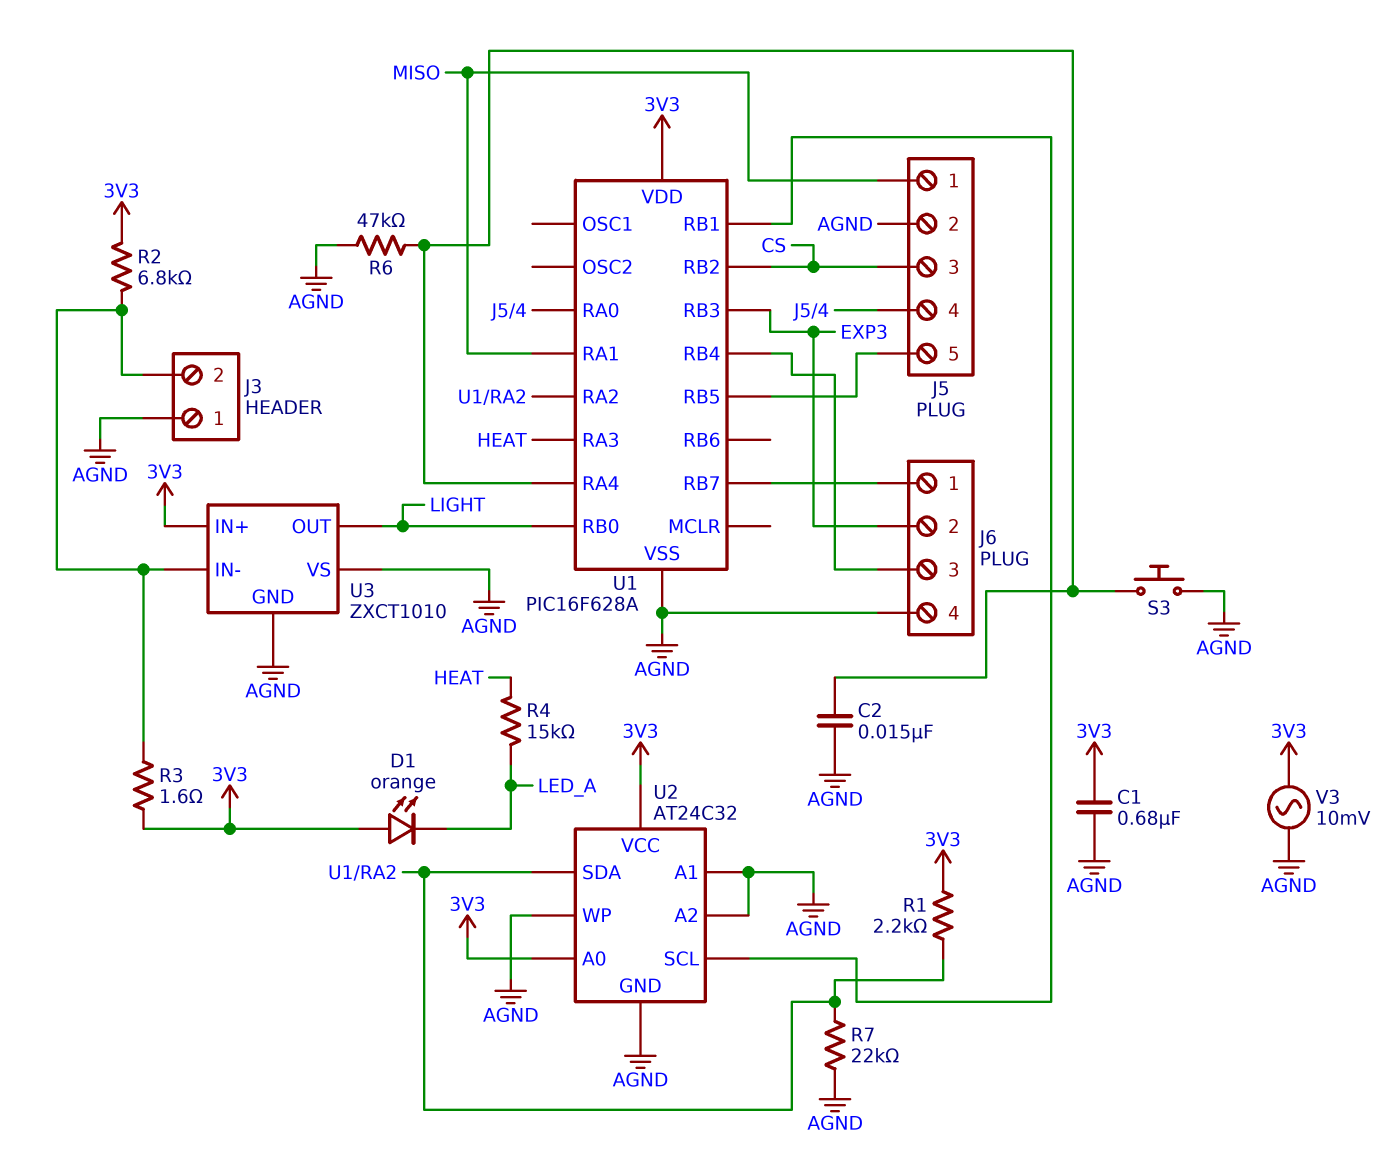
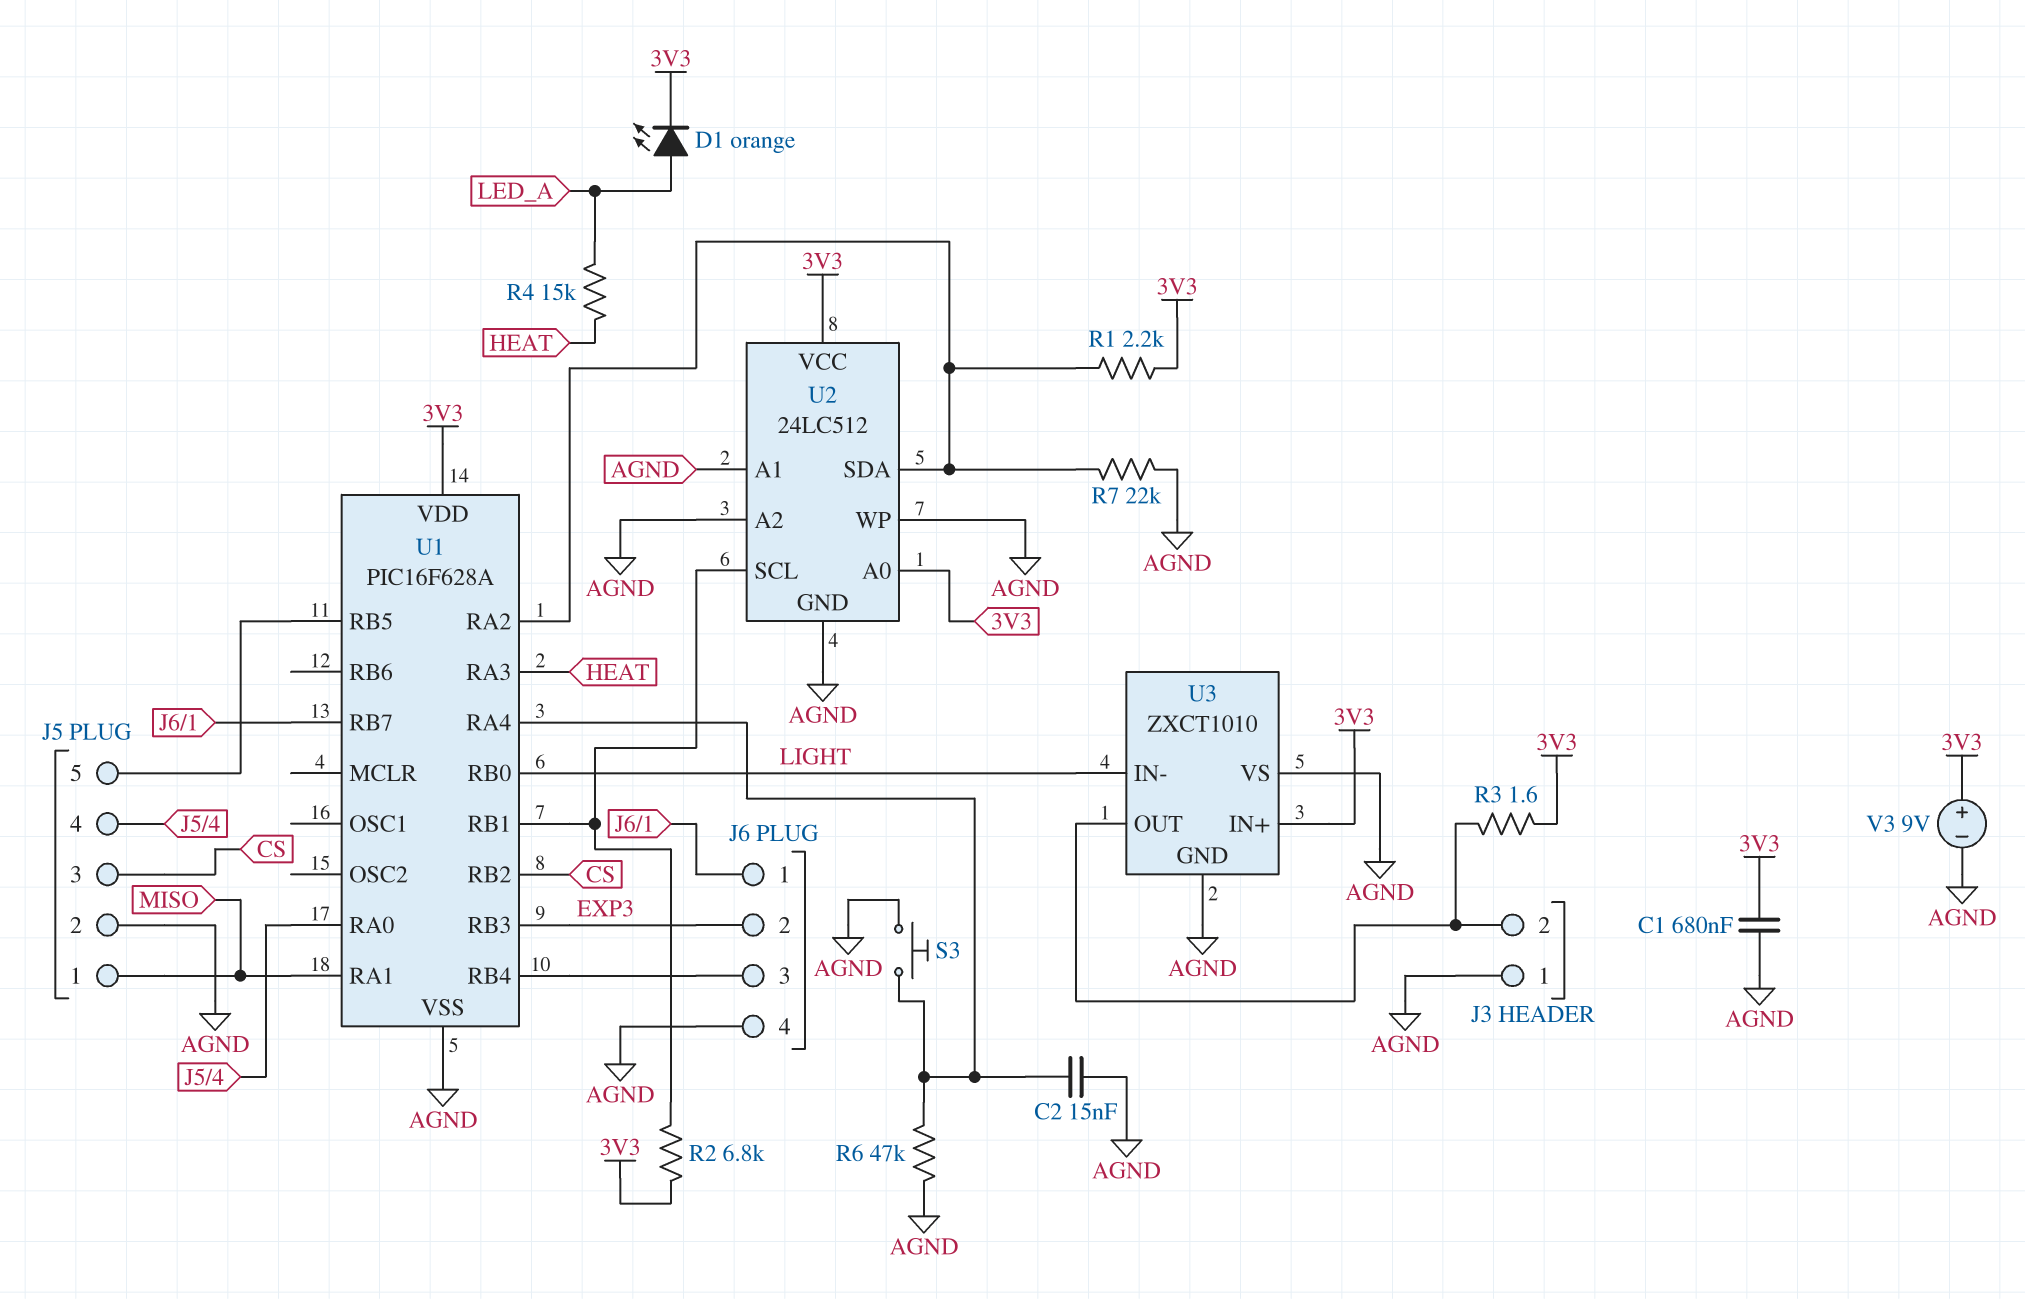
D1: LED orange (A 3V3, K LED_A) -> LED orange (A LED_A, K 3V3)
R2: 6.8k (3V3, J3/2) -> 6.8k (3V3, U1/RB1)
U2: AT24C32 -> 24LC512
U3 pin IN-: J3/2 -> LIGHT
U3 pin OUT: LIGHT -> J3/2
V3: AC 10mV (3V3, AGND) -> 9V (plus 3V3, minus AGND)

